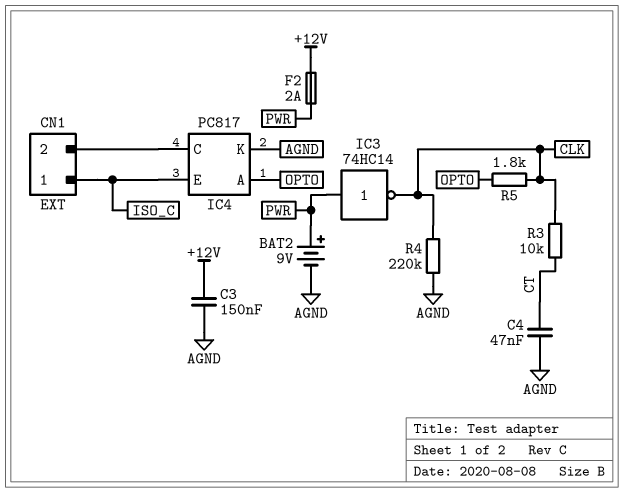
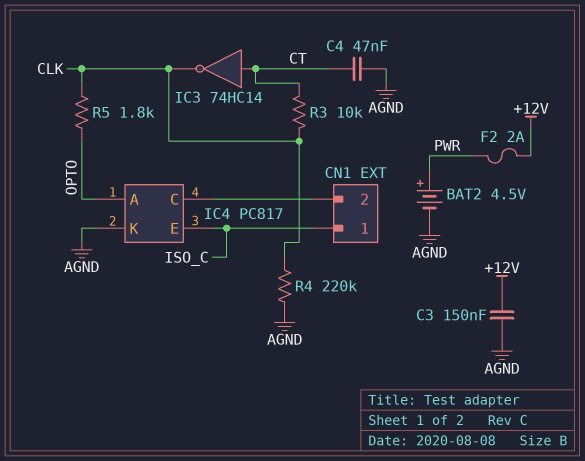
BAT2: 9V (plus PWR, minus AGND) -> 4.5V (plus PWR, minus AGND)
IC3: NOT 74HC14 (in PWR, out CLK) -> NOT 74HC14 (in CT, out CLK)

